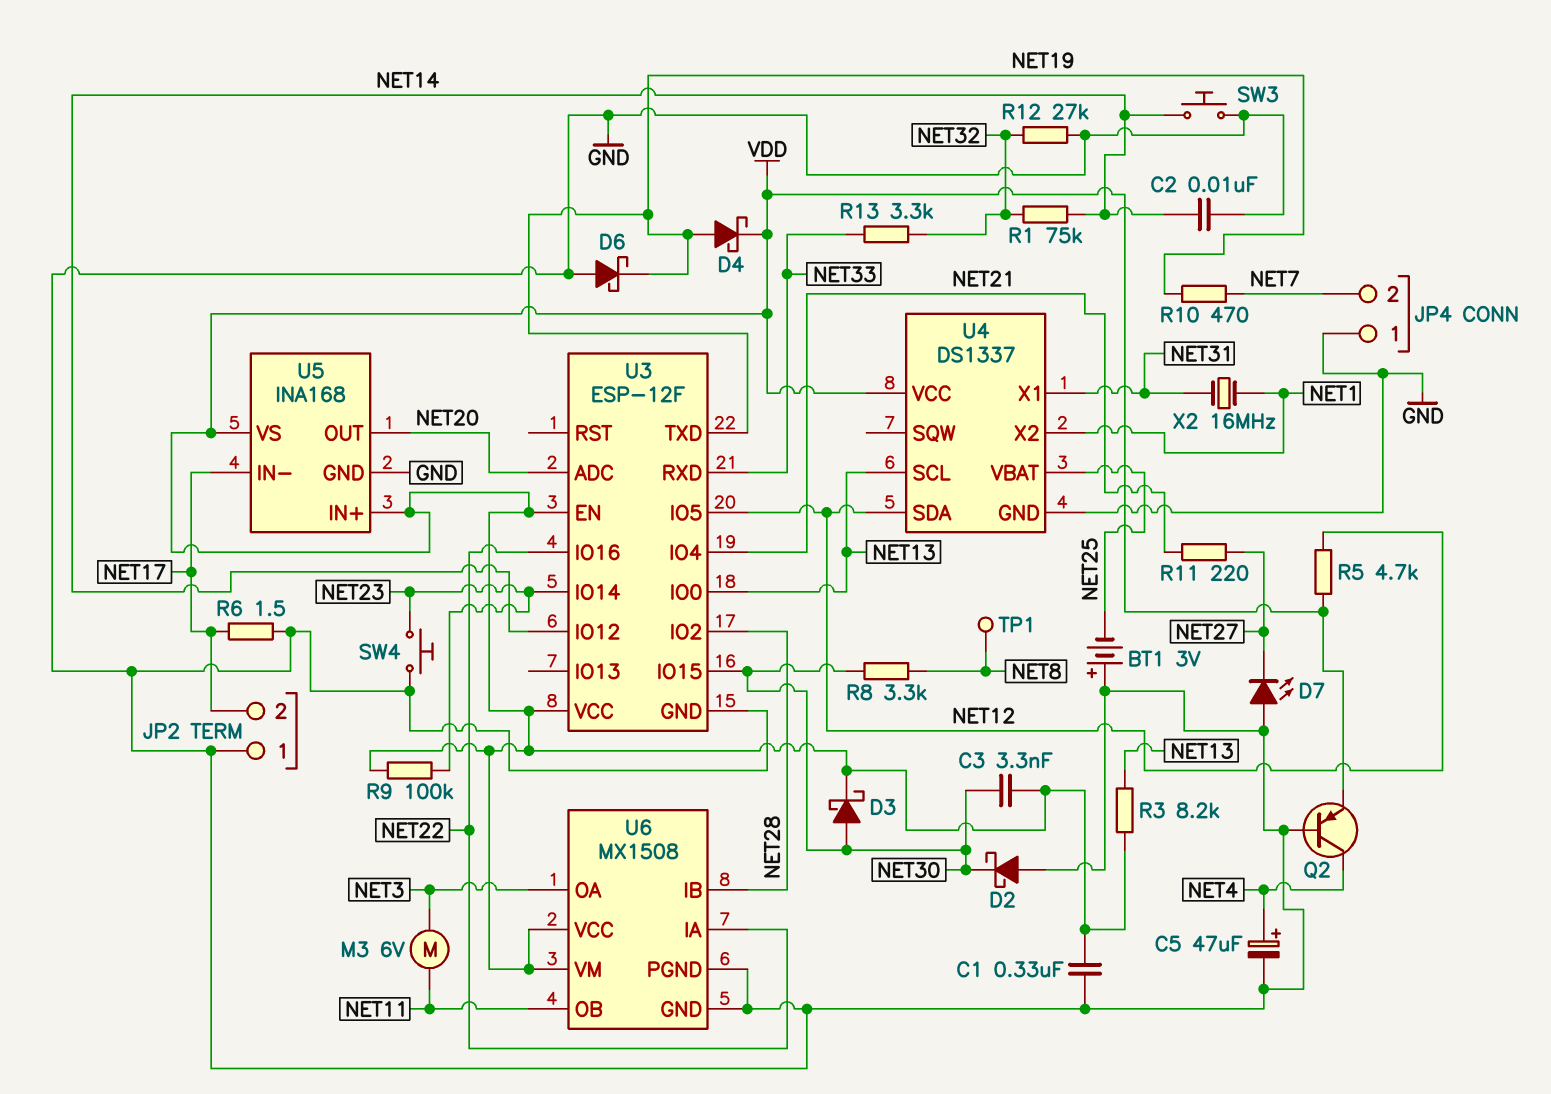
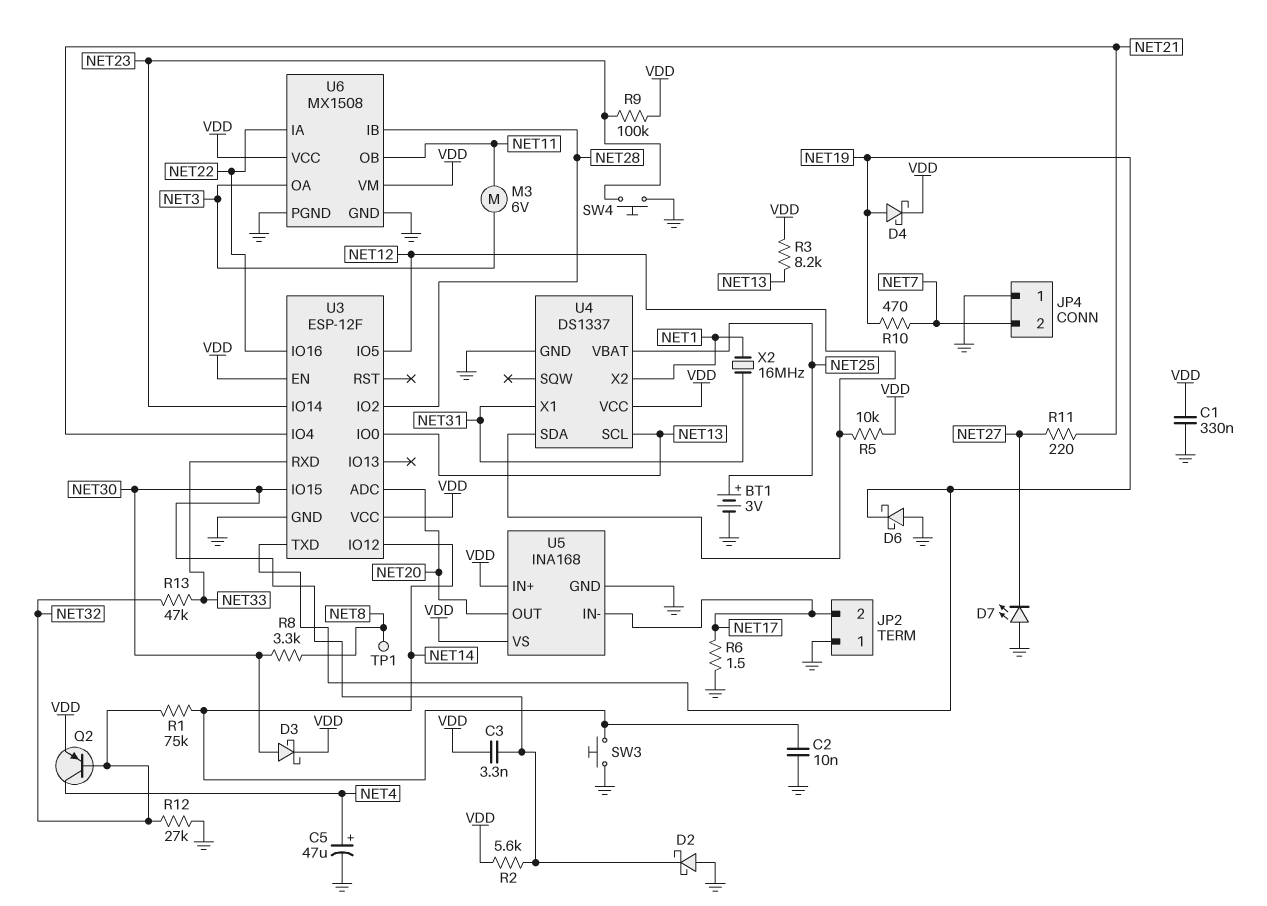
BT1: 3V (plus GND, minus NET25) -> 3V (plus NET25, minus GND)
Q2: PNP (B GND, C NET4, E VDD) -> PNP (B NET32, C NET4, E VDD)
R2: none -> 5.6k (NET30, VDD)
R5: 4.7k (NET12, VDD) -> 10k (NET12, VDD)
R13: 3.3k (NET32, NET33) -> 47k (NET32, NET33)

